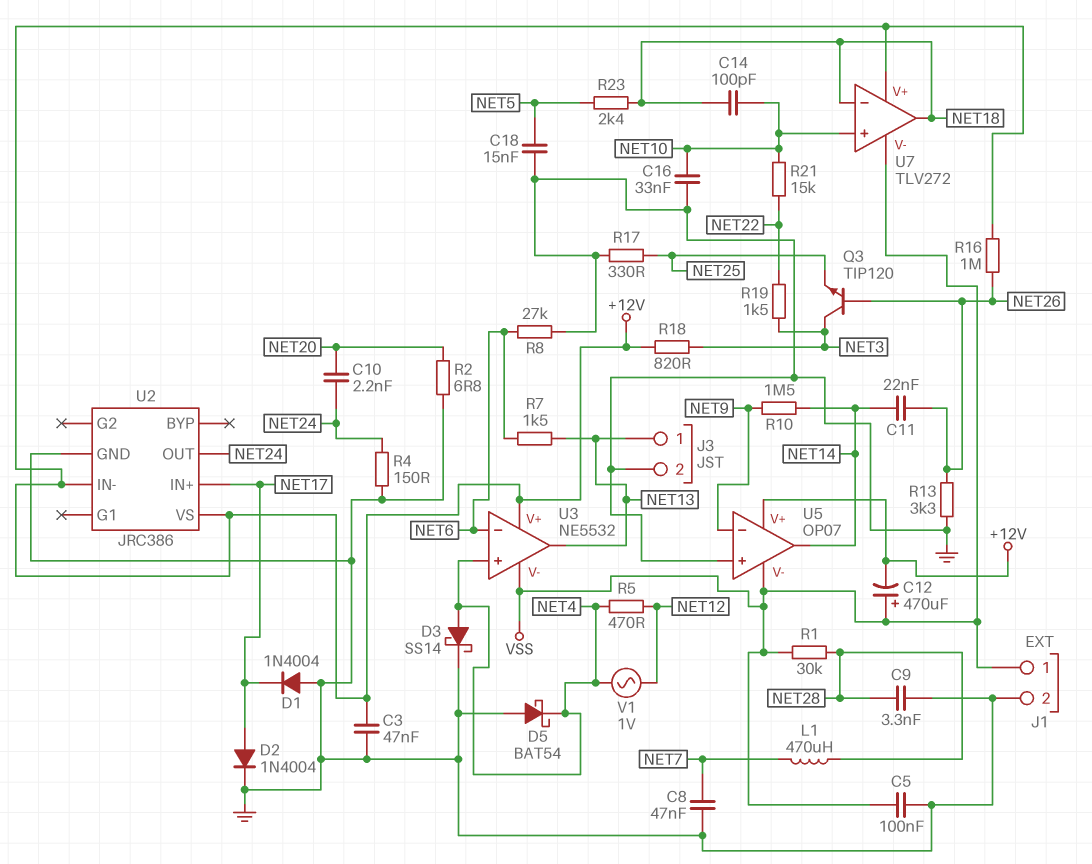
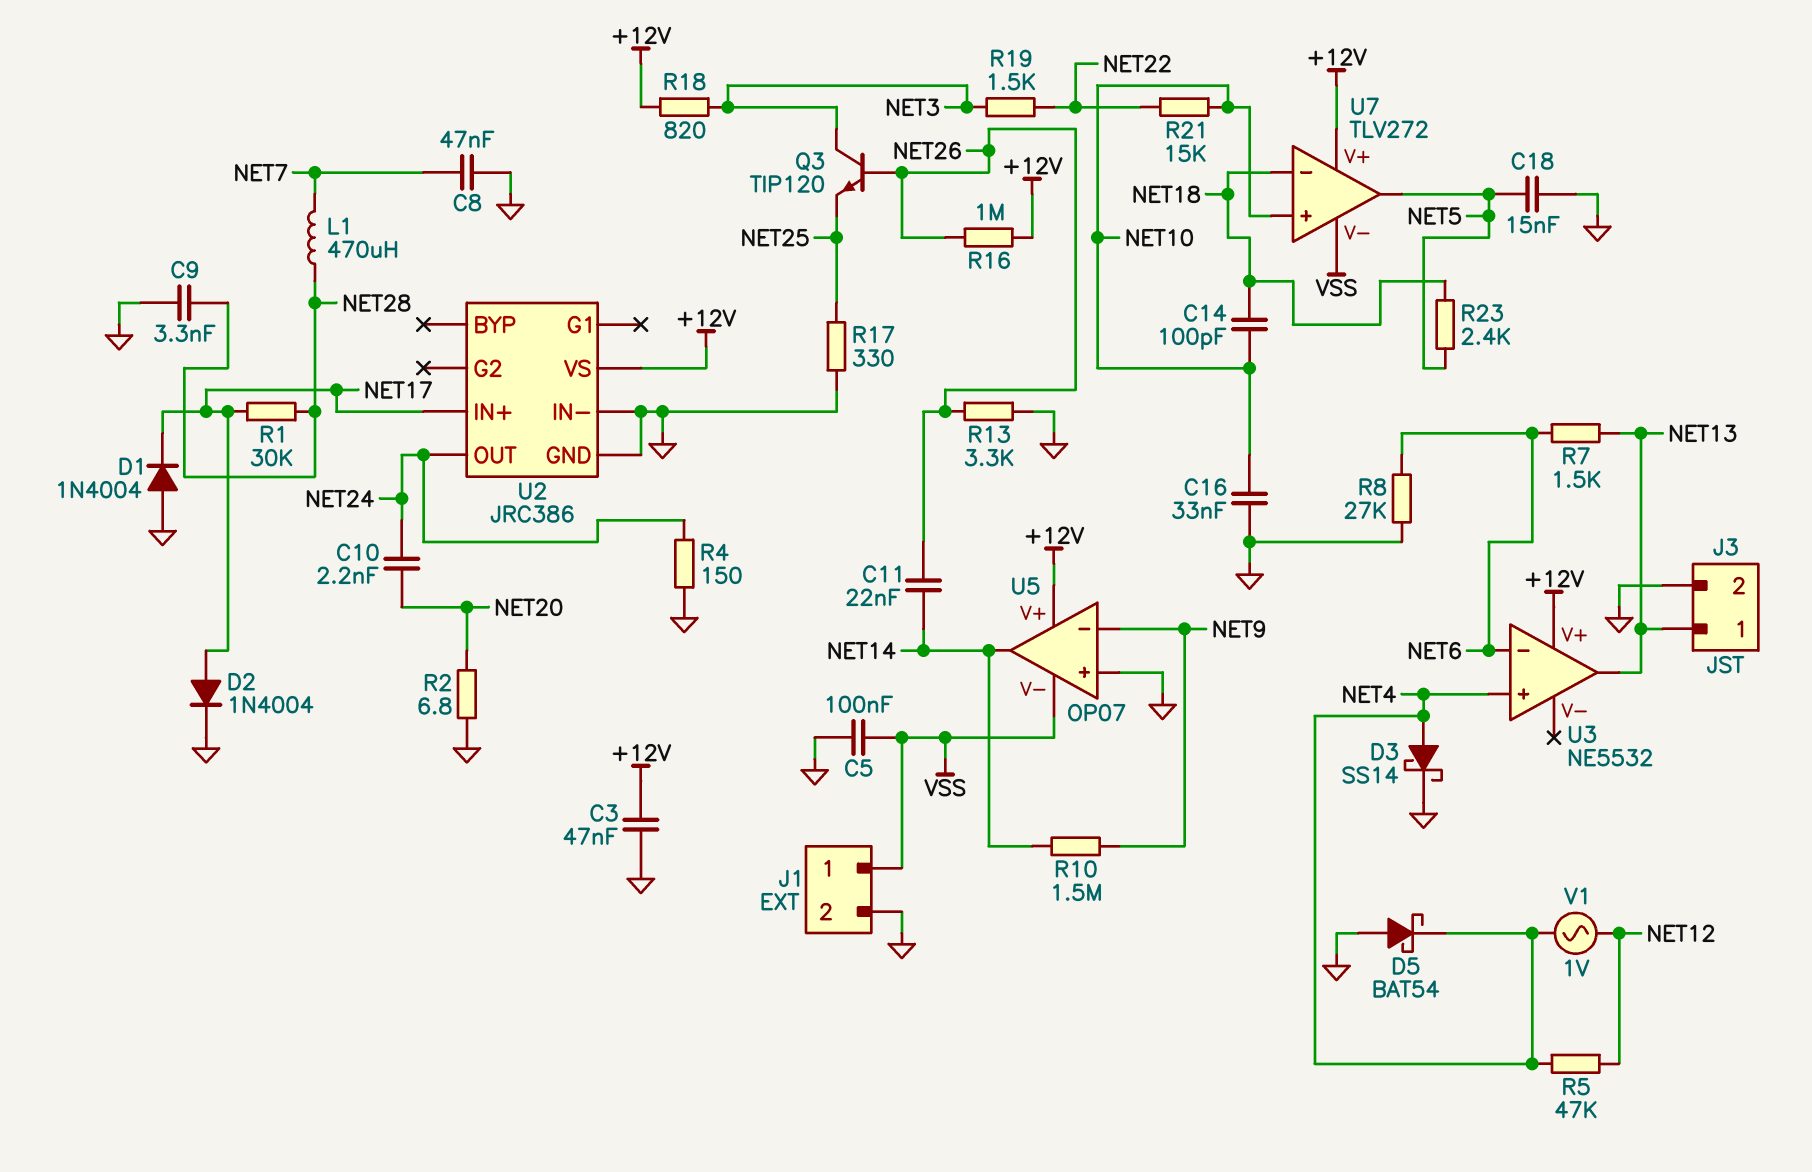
C12: 470uF (plus VSS, minus +12V) -> none
R1: 30k (NET28, VSS) -> 30k (NET17, NET28)
R5: 470 (NET4, NET12) -> 47k (NET4, NET12)
U2 pin IN-: +12V -> GND
U3 pin V-: VSS -> none
U7 pin out: NET18 -> NET5

